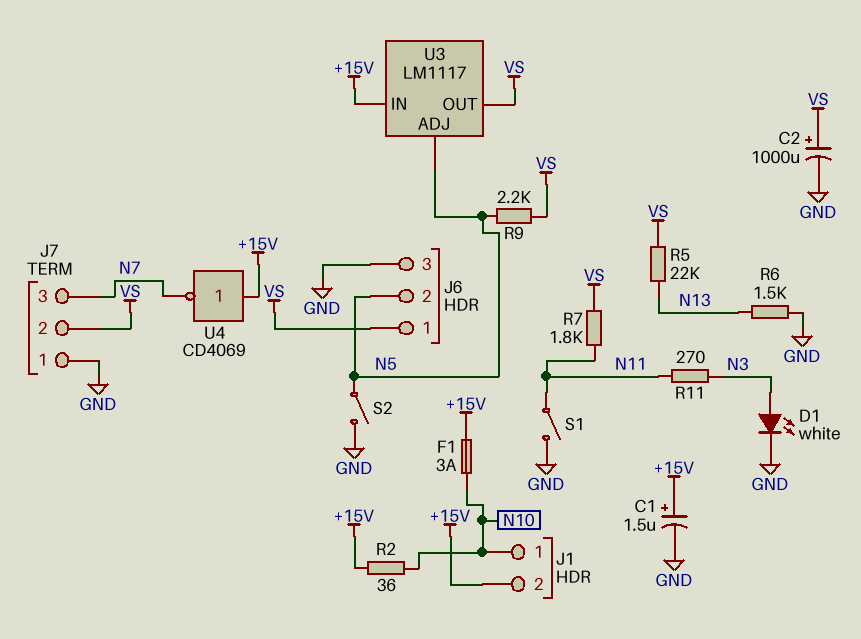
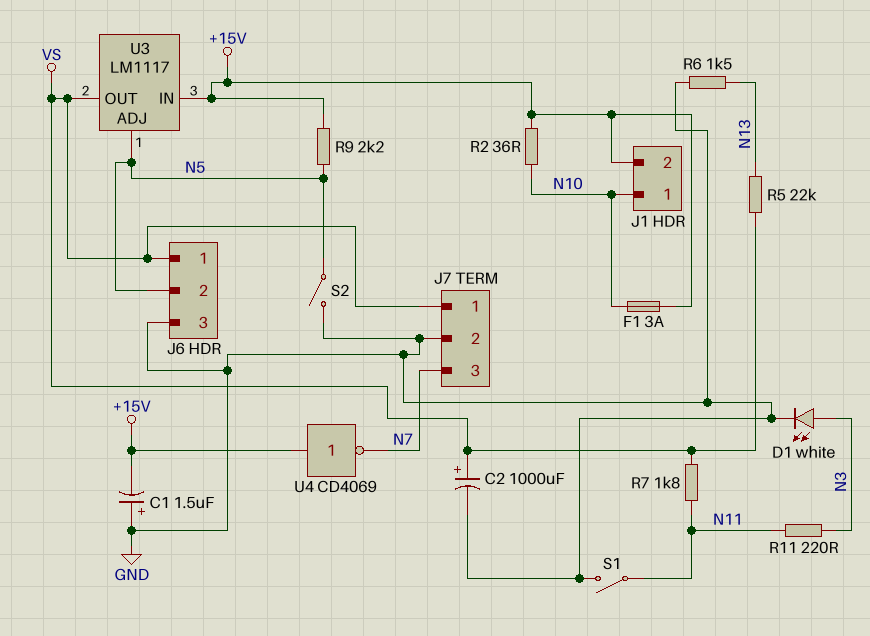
C1: 1.5uF (plus +15V, minus GND) -> 1.5uF (plus GND, minus +15V)
J7 pin 1: GND -> VS
J7 pin 2: VS -> GND
R9: 2.2k (N5, VS) -> 2.2k (+15V, N5)
R11: 270 (N3, N11) -> 220 (N3, N11)

